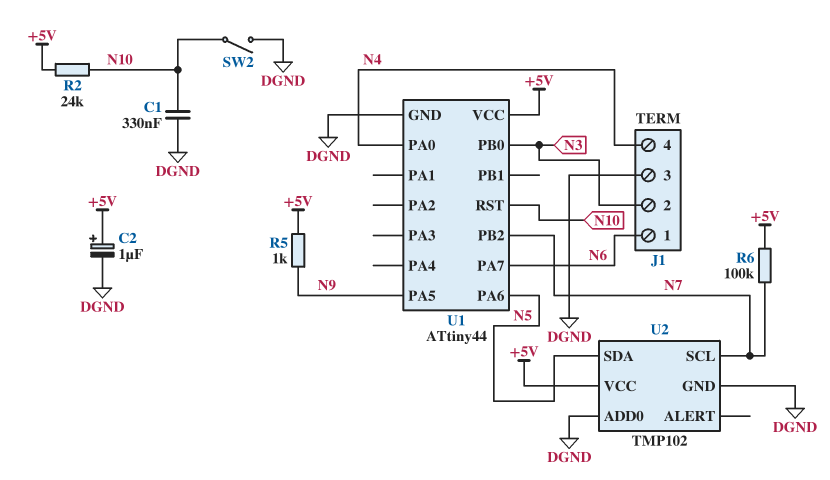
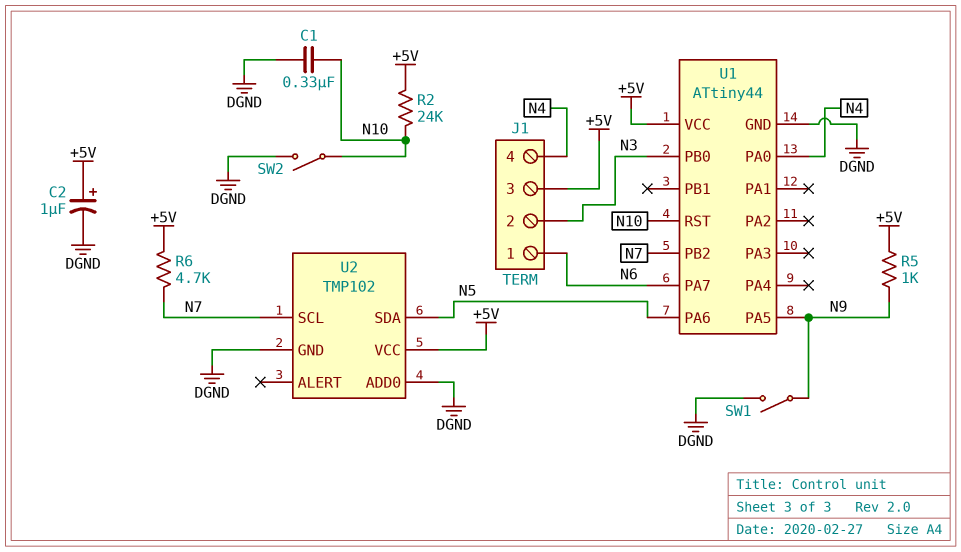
J1 pin 3: DGND -> +5V
R6: 100k (+5V, N7) -> 4.7k (+5V, N7)
SW1: none -> switch (DGND, N9)

